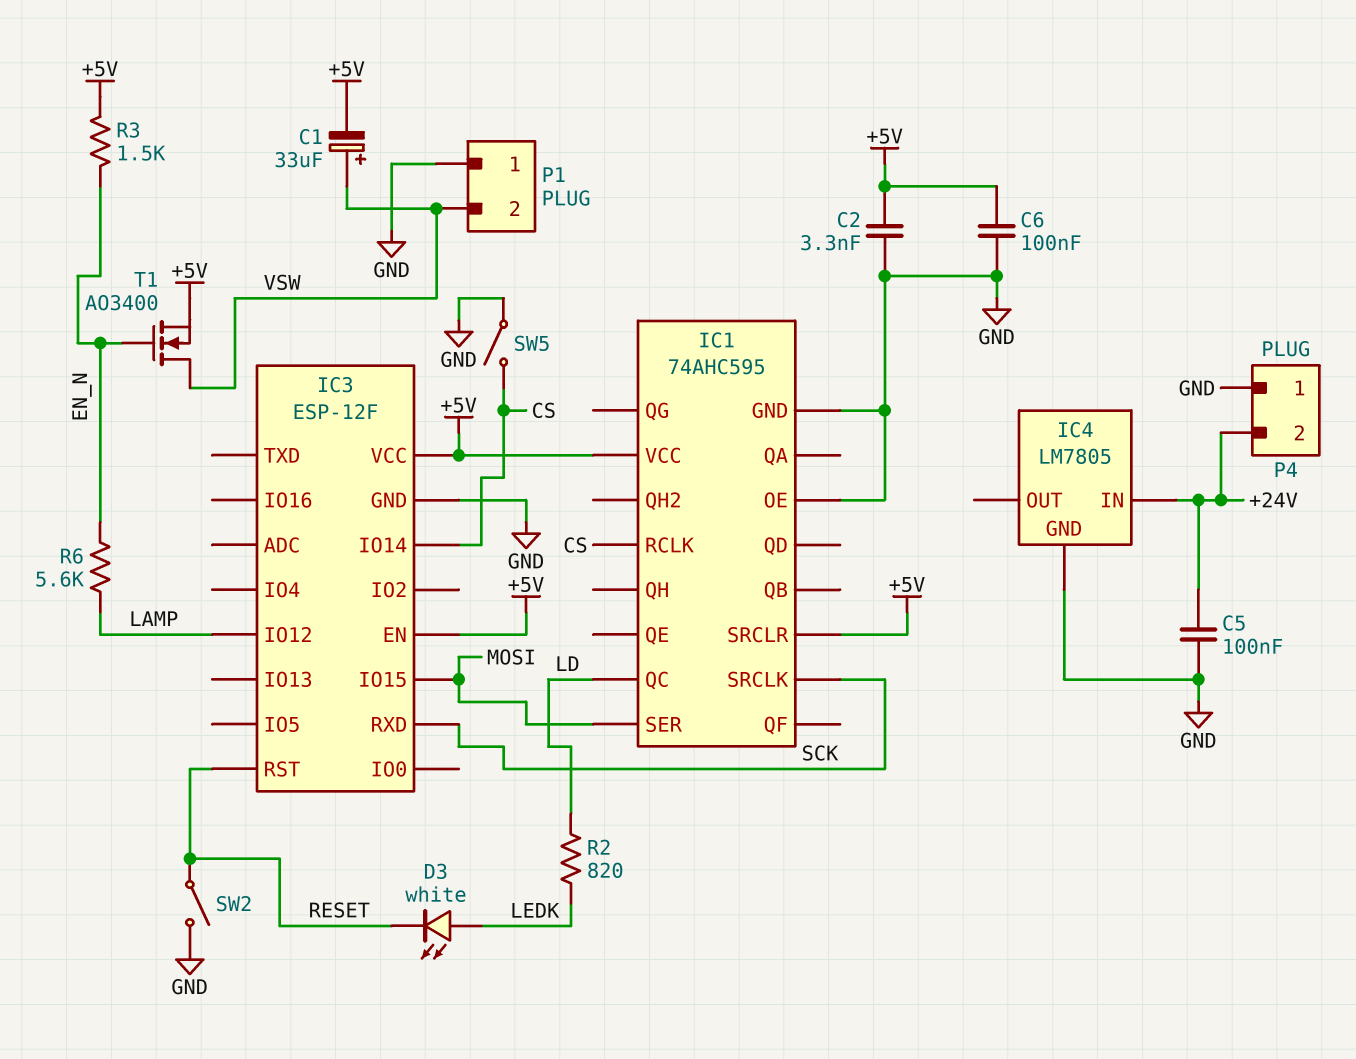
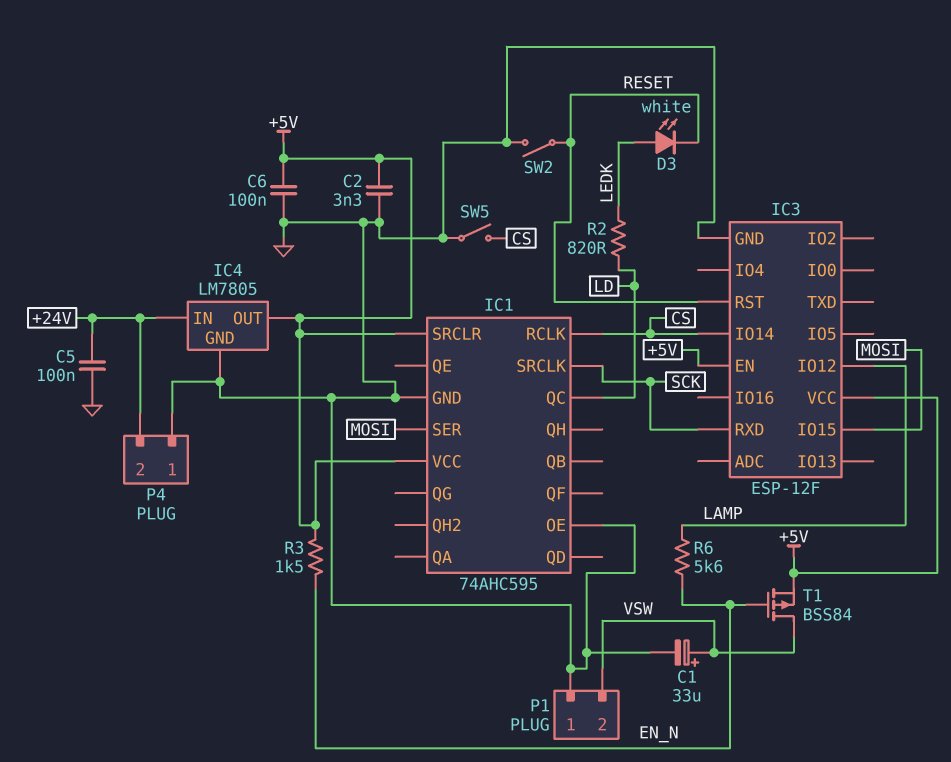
C1: 33uF (plus VSW, minus +5V) -> 33uF (plus VSW, minus GND)
IC4 pin OUT: none -> +5V
T1: NMOS AO3400 (G EN_N, D VSW, S +5V) -> PMOS BSS84 (G EN_N, D VSW, S +5V)

